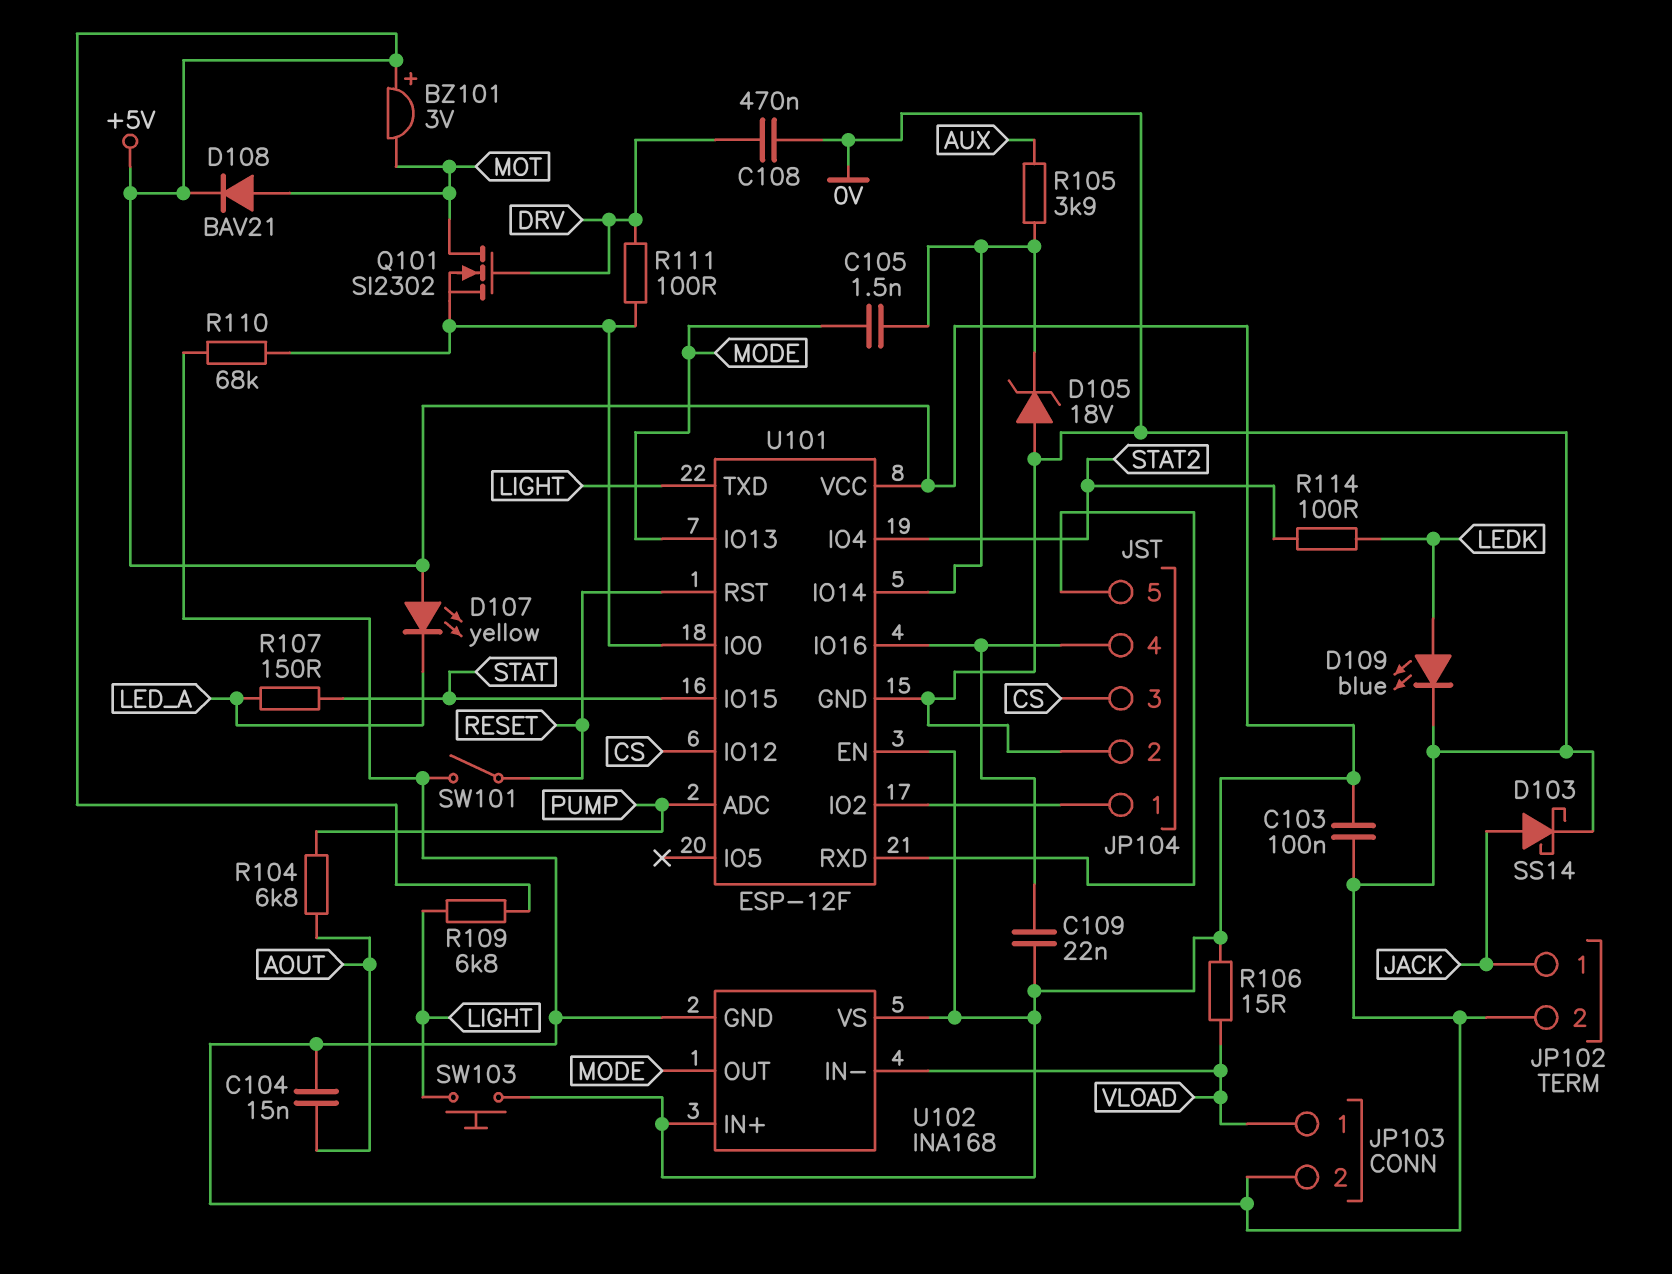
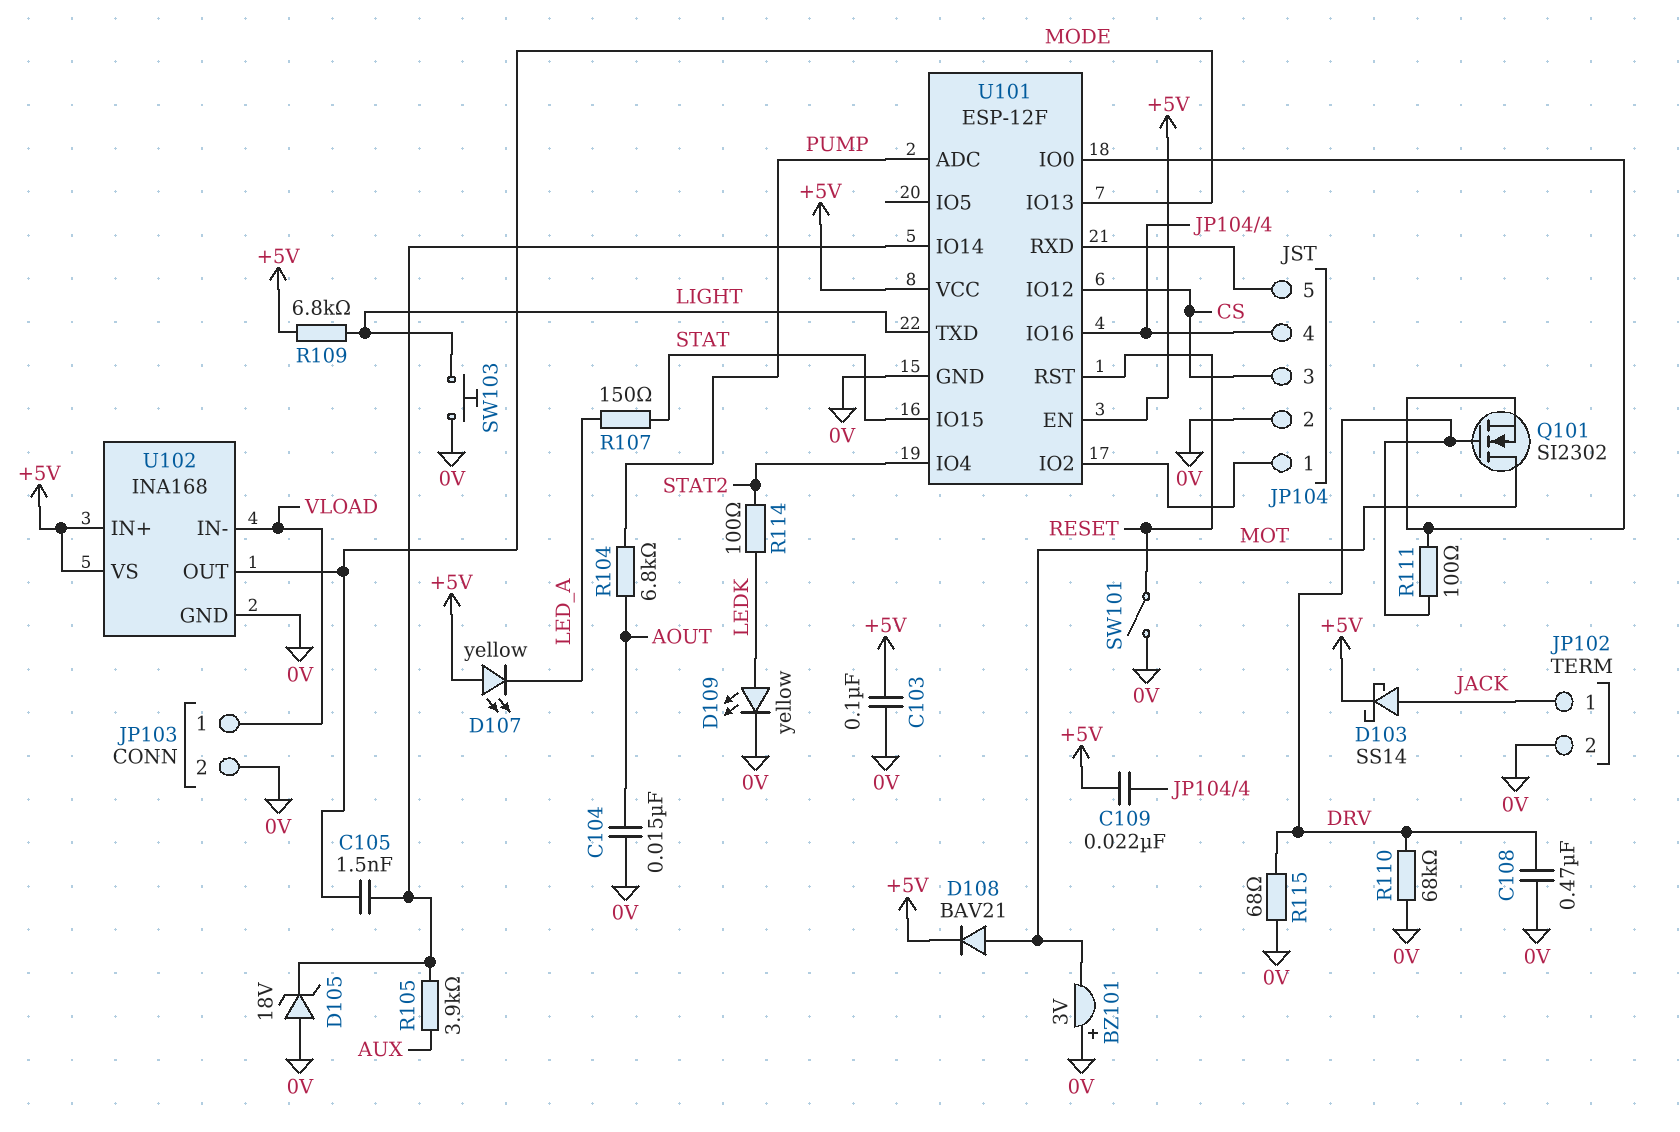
BZ101: buzzer 3V (plus +5V, minus MOT) -> buzzer 3V (plus 0V, minus MOT)
D103: schottky SS14 (A JACK, K 0V) -> schottky SS14 (A JACK, K +5V)
D109: LED blue (A LEDK, K 0V) -> LED yellow (A LEDK, K 0V)
R106: 15 (+5V, VLOAD) -> none
R110: 68k (0V, U101/IO0) -> 68k (0V, DRV)
R115: none -> 68 (0V, DRV)
SW103: button (+5V, LIGHT) -> button (0V, LIGHT)

